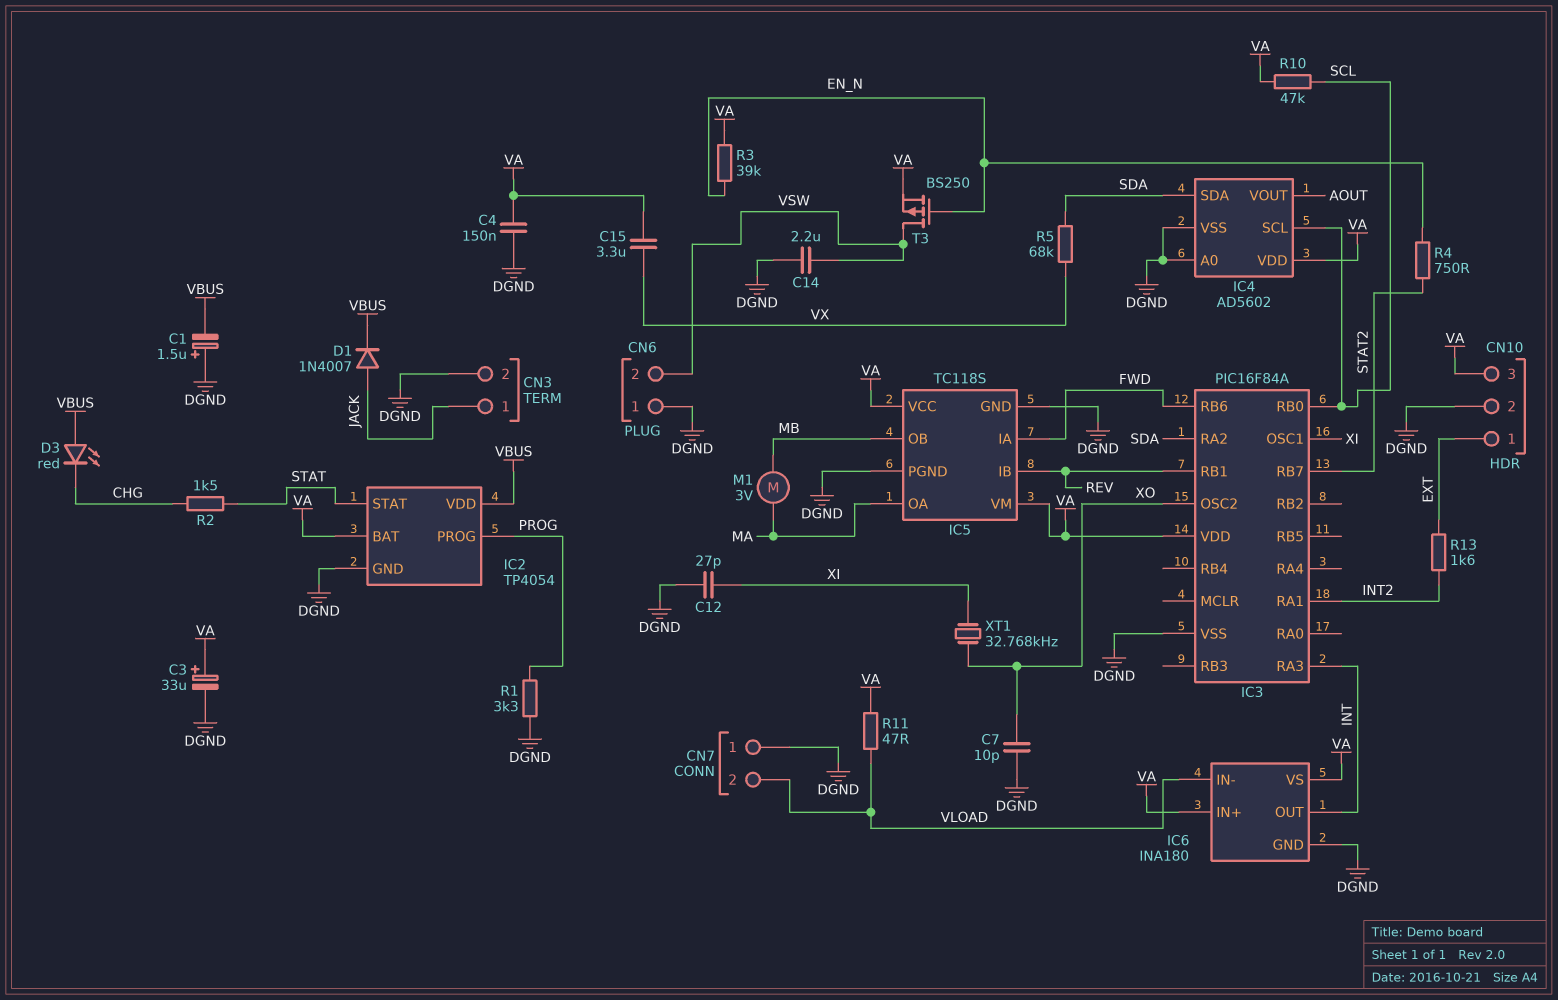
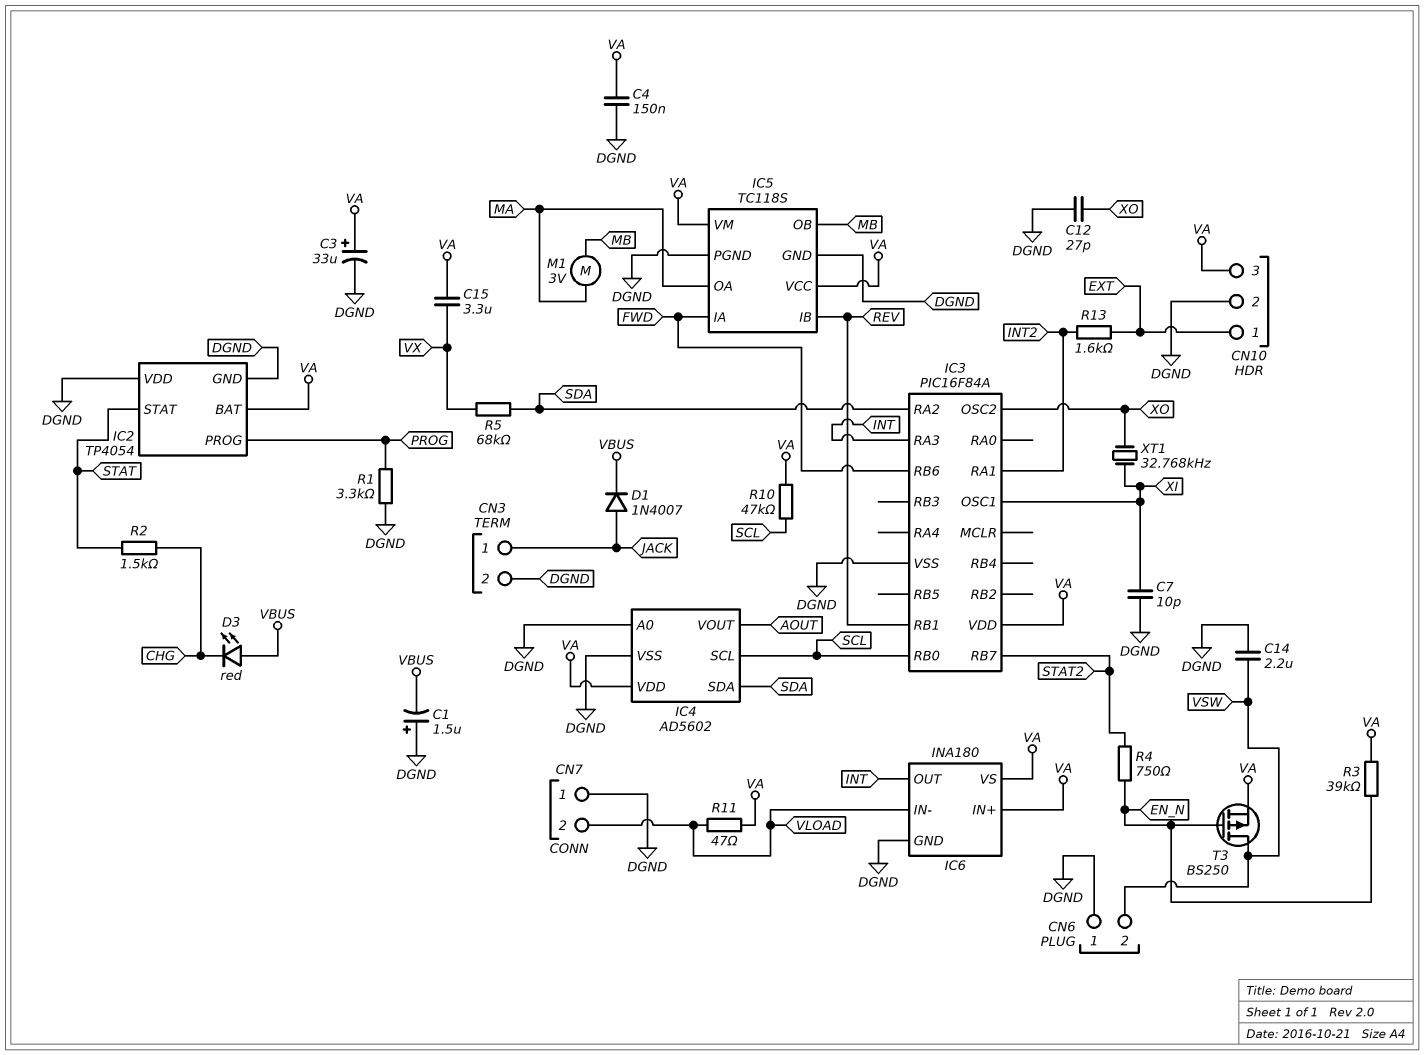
C7: 10pF (DGND, XO) -> 10pF (DGND, XI)
C12: 27pF (DGND, XI) -> 27pF (DGND, XO)
IC2 pin VDD: VBUS -> DGND

